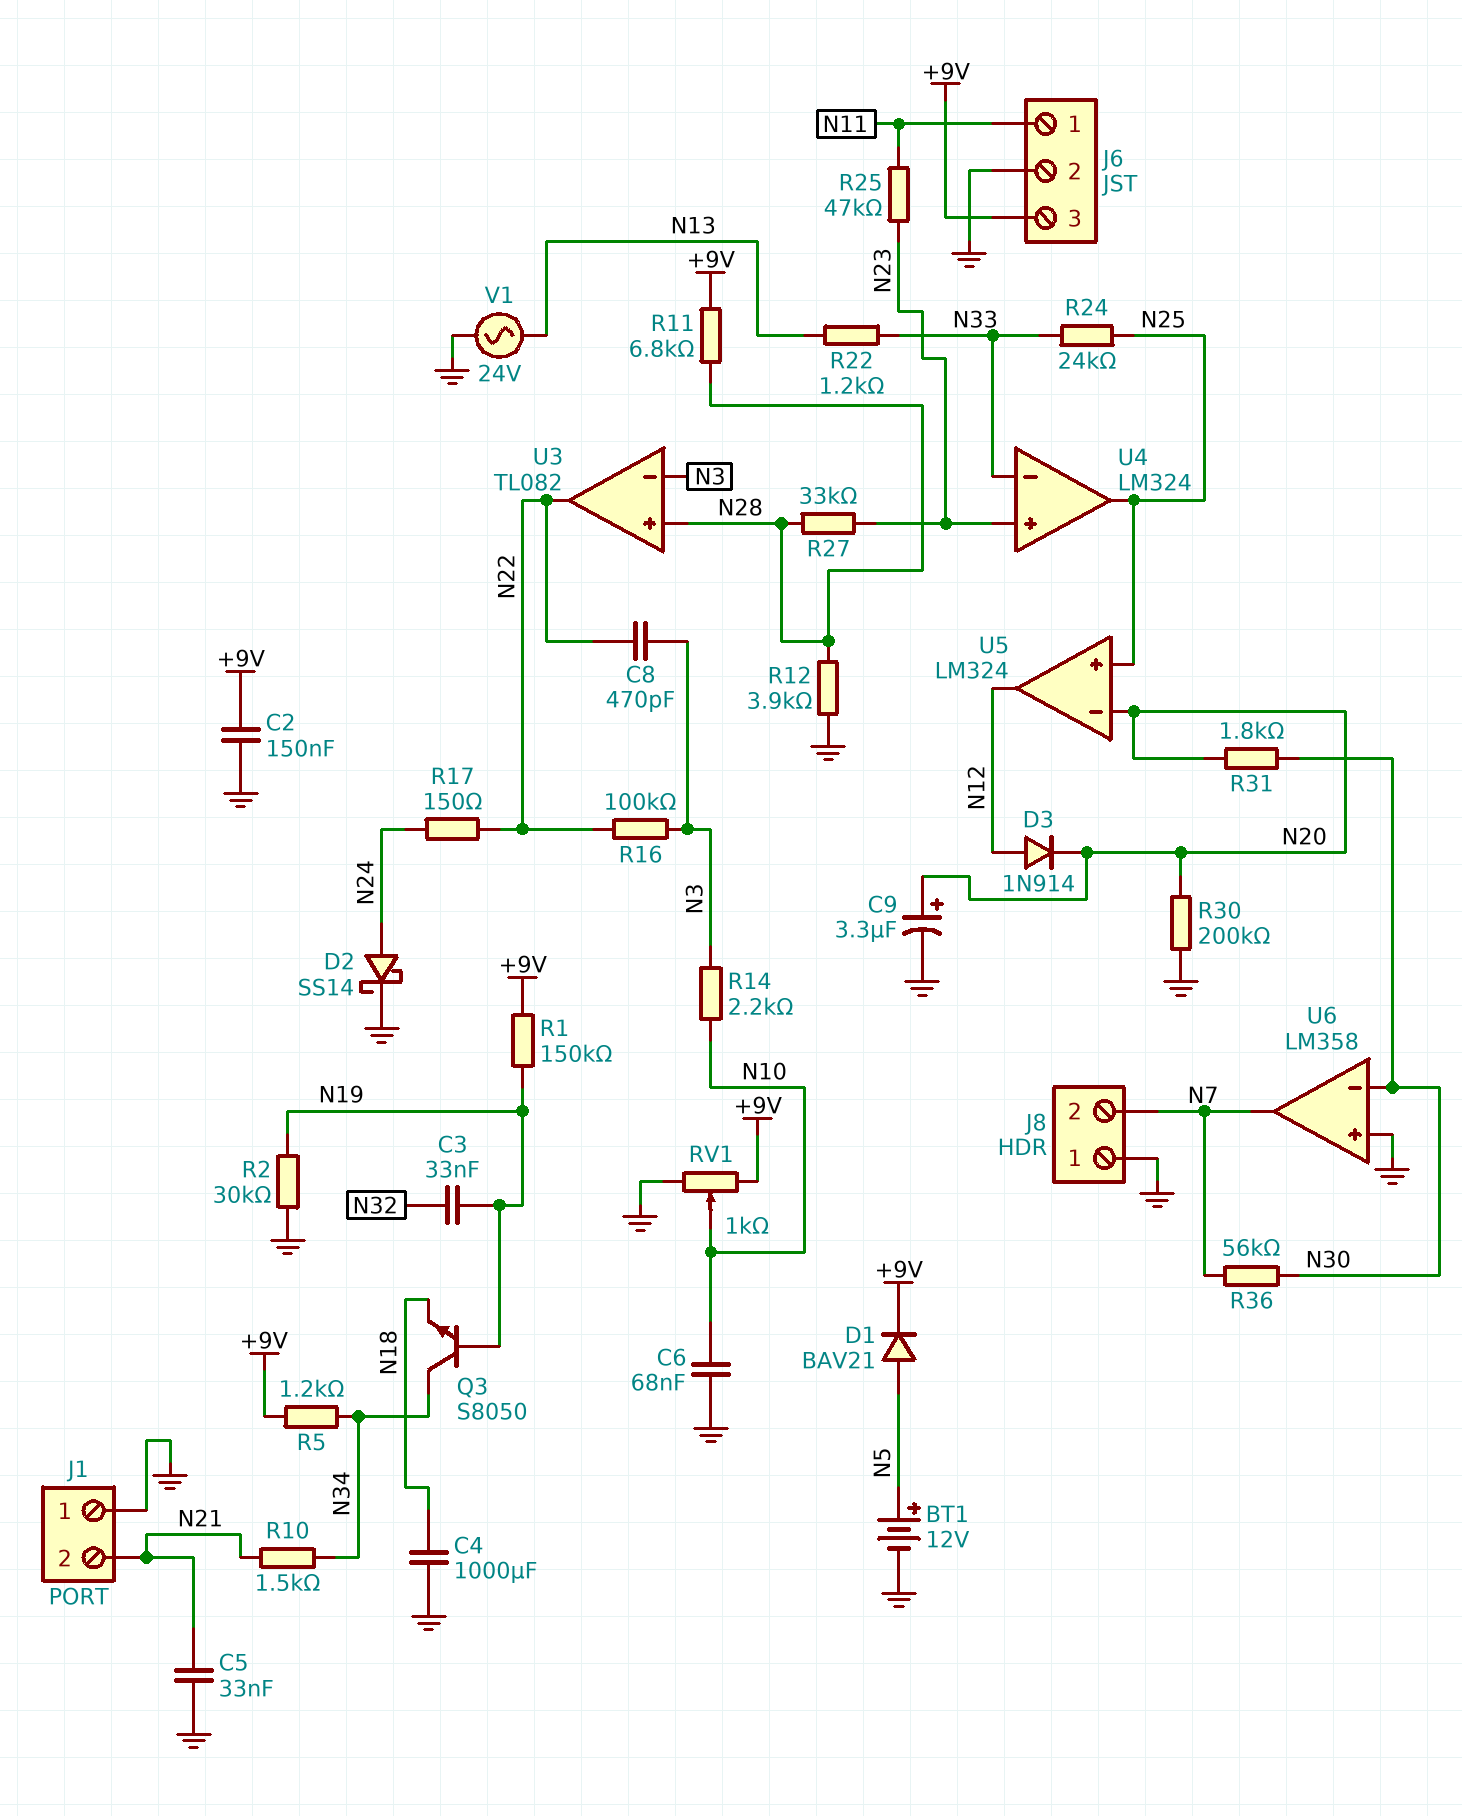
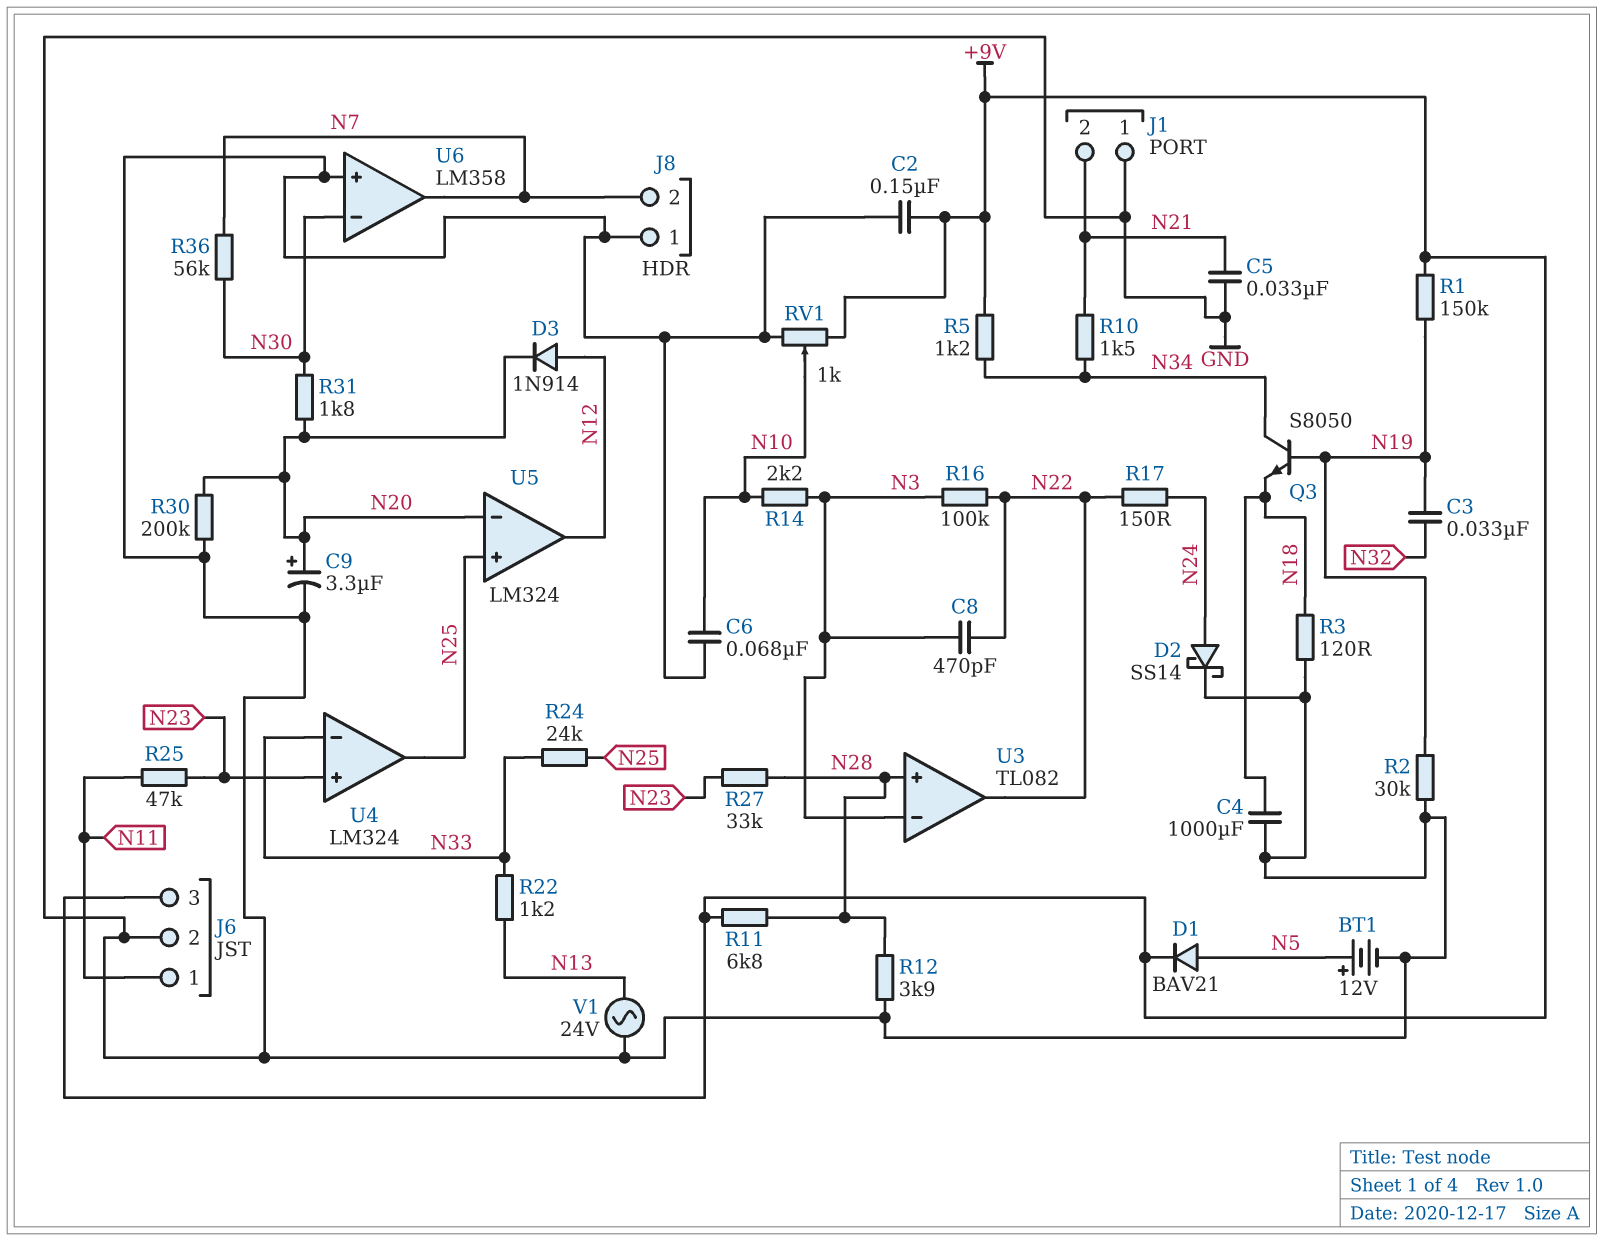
R3: none -> 120 (GND, N18)

